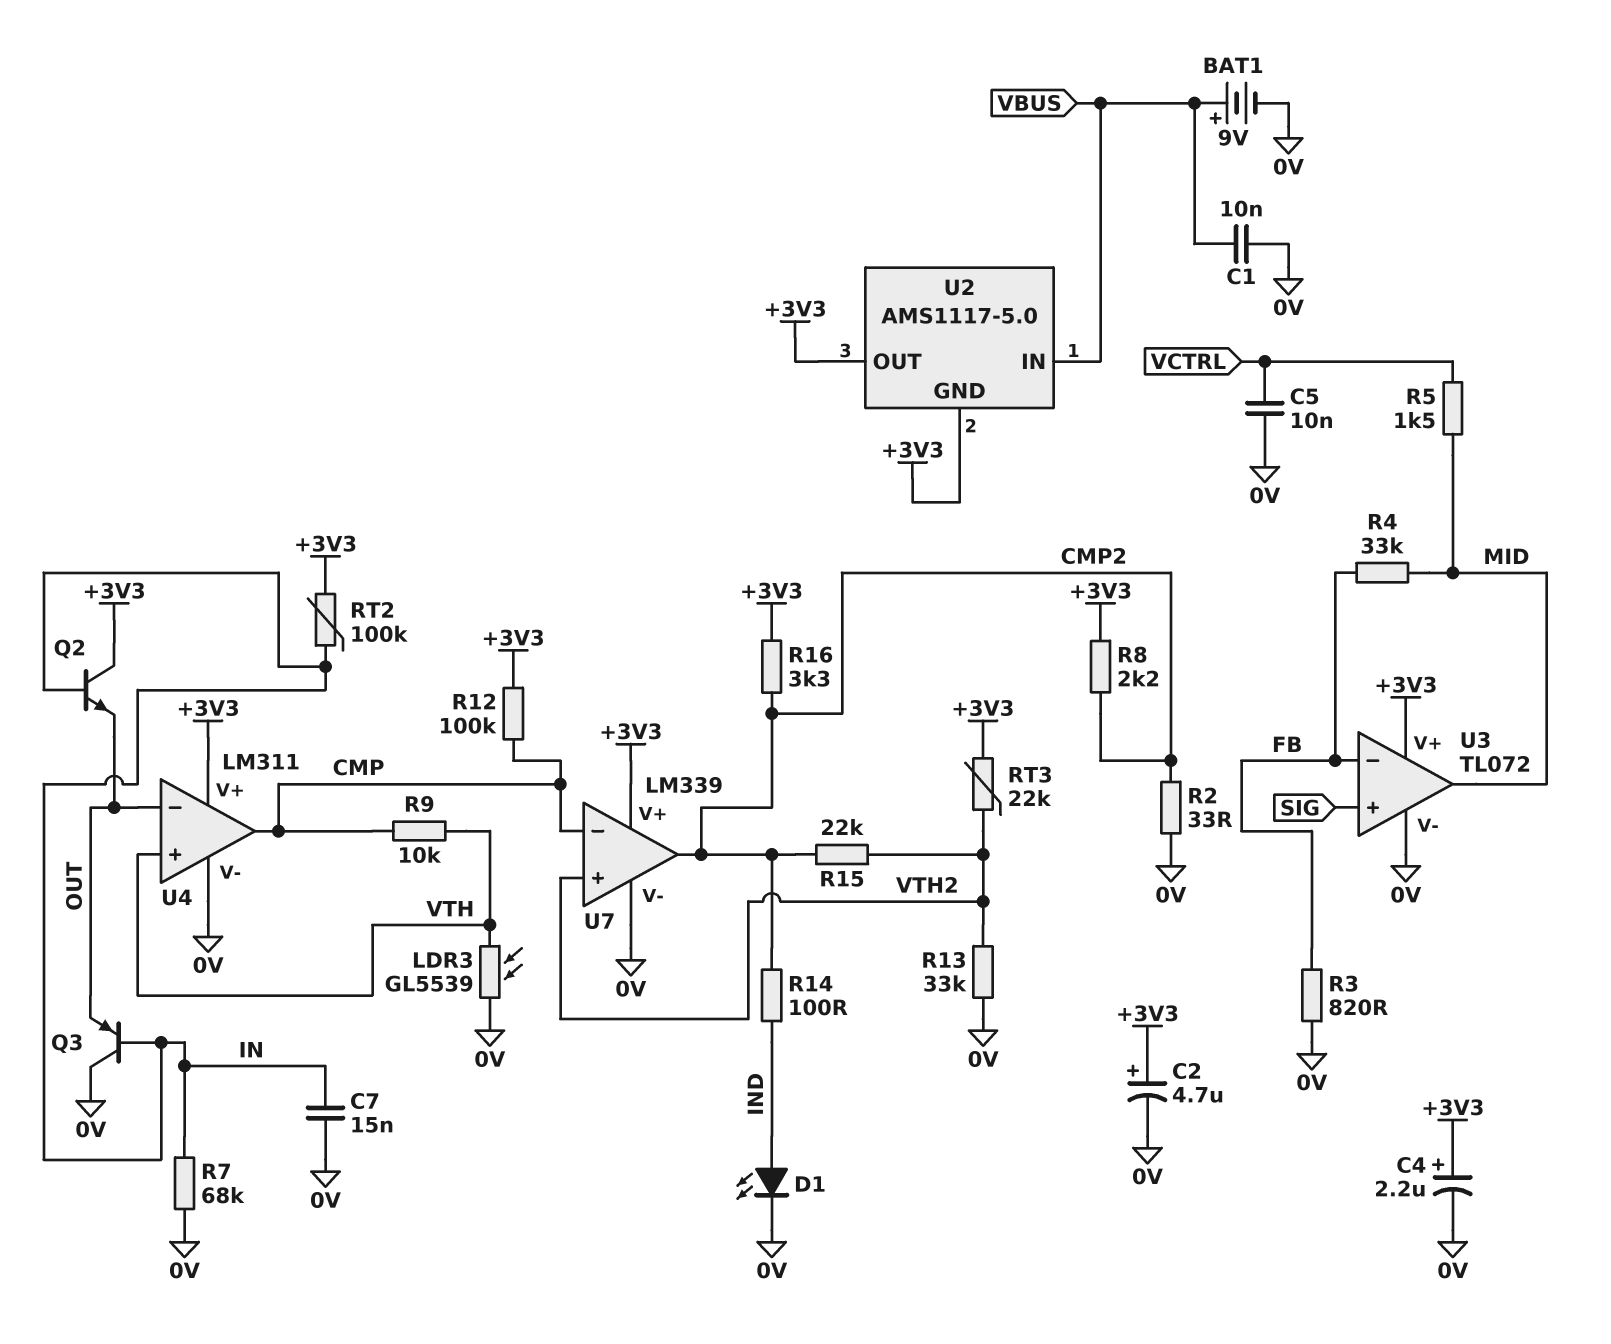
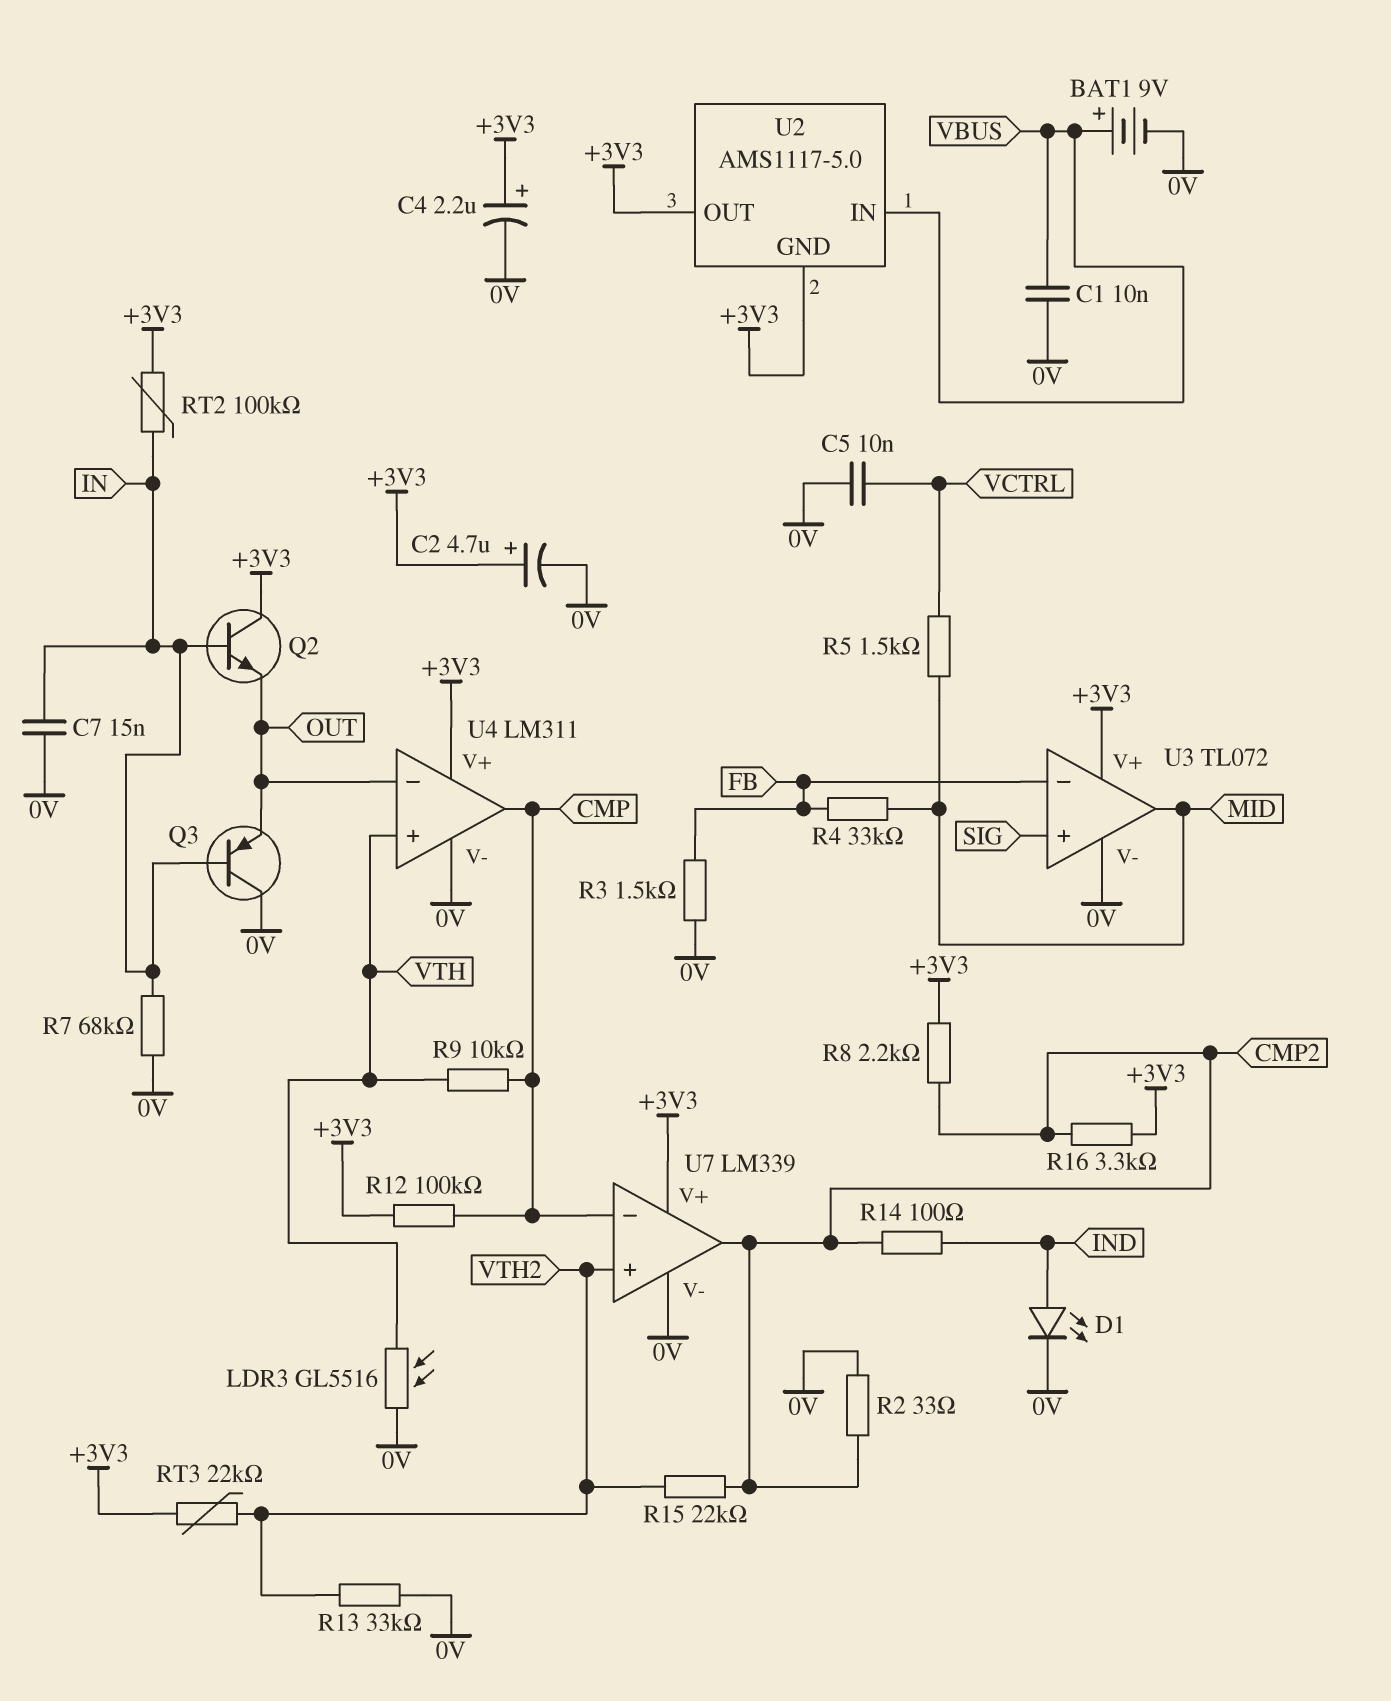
LDR3: GL5539 (0V, VTH) -> GL5516 (0V, VTH)
R3: 820 (0V, FB) -> 1.5k (0V, FB)

